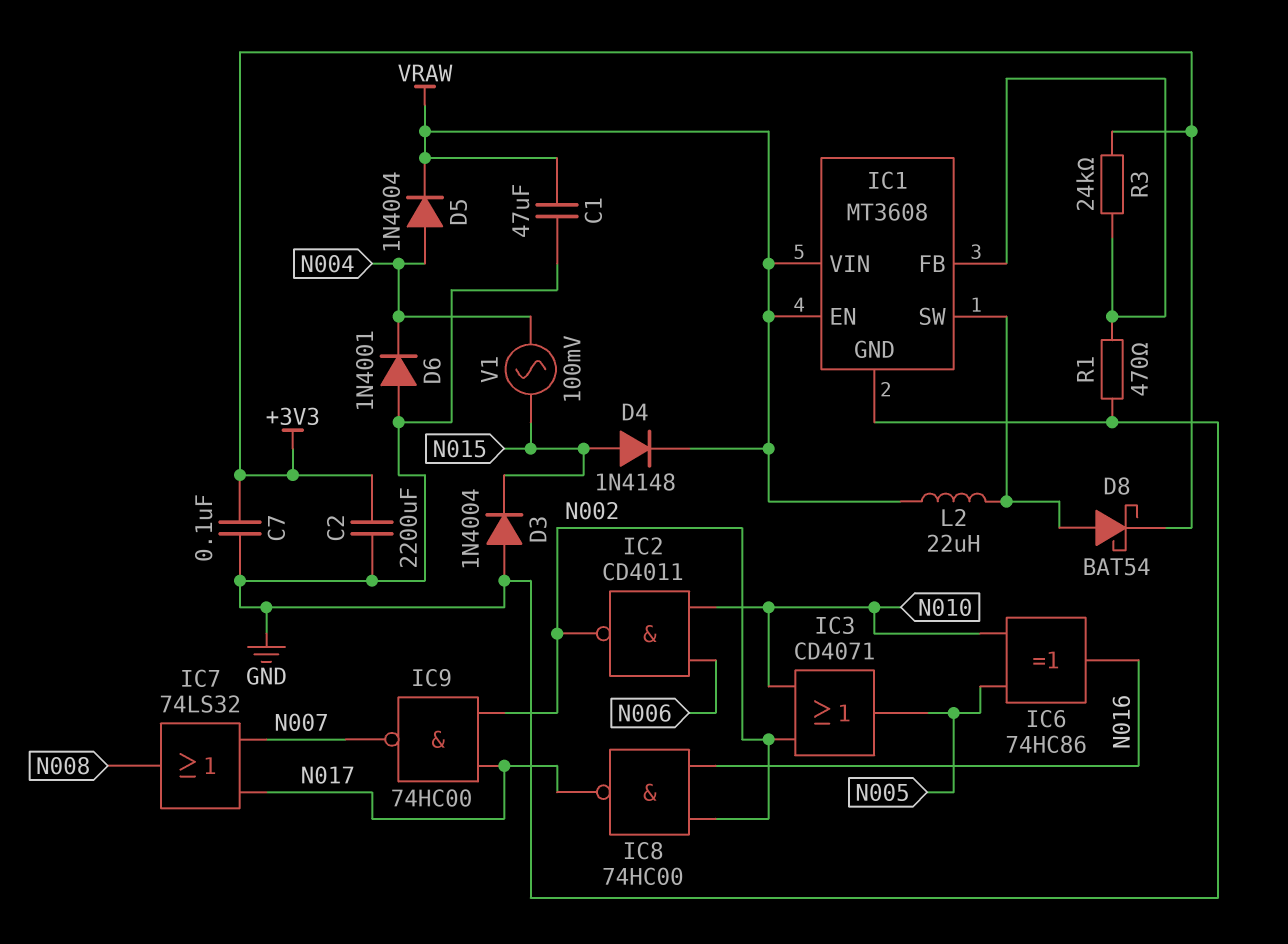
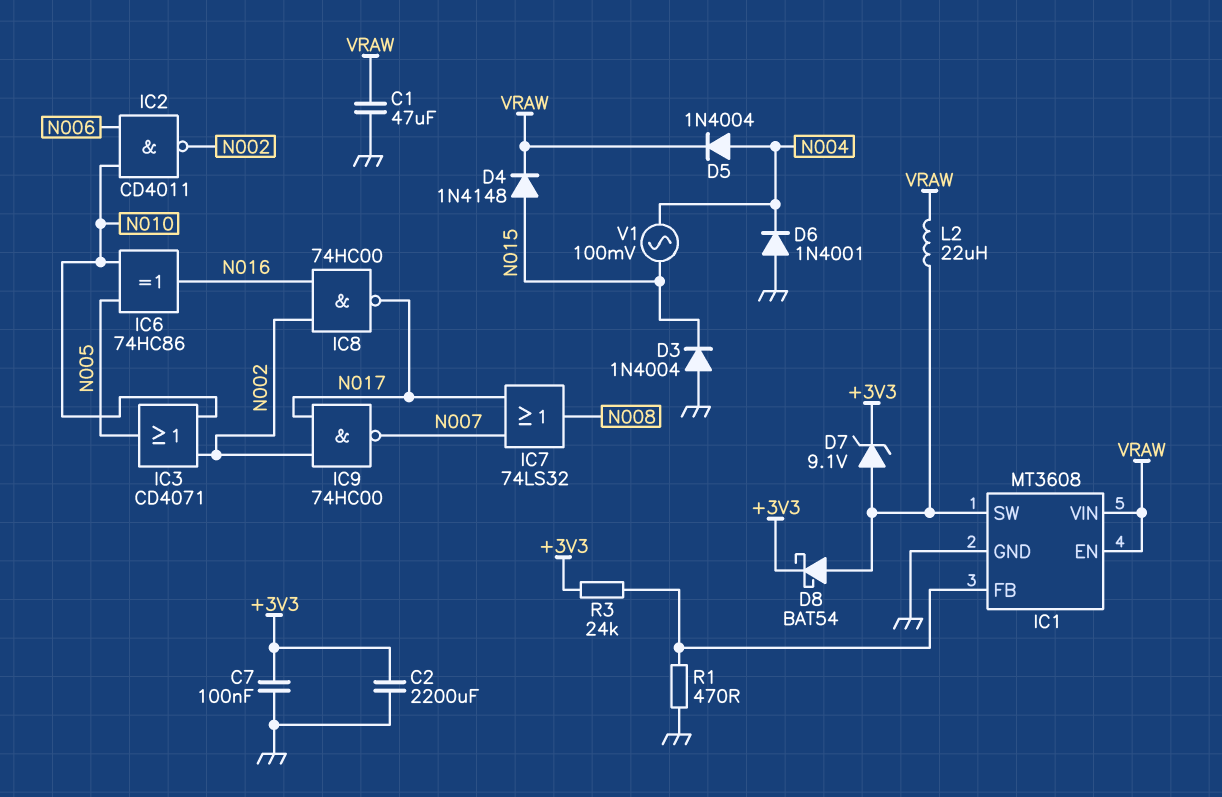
D7: none -> zener 9.1V (A IC1/SW, K +3V3)

